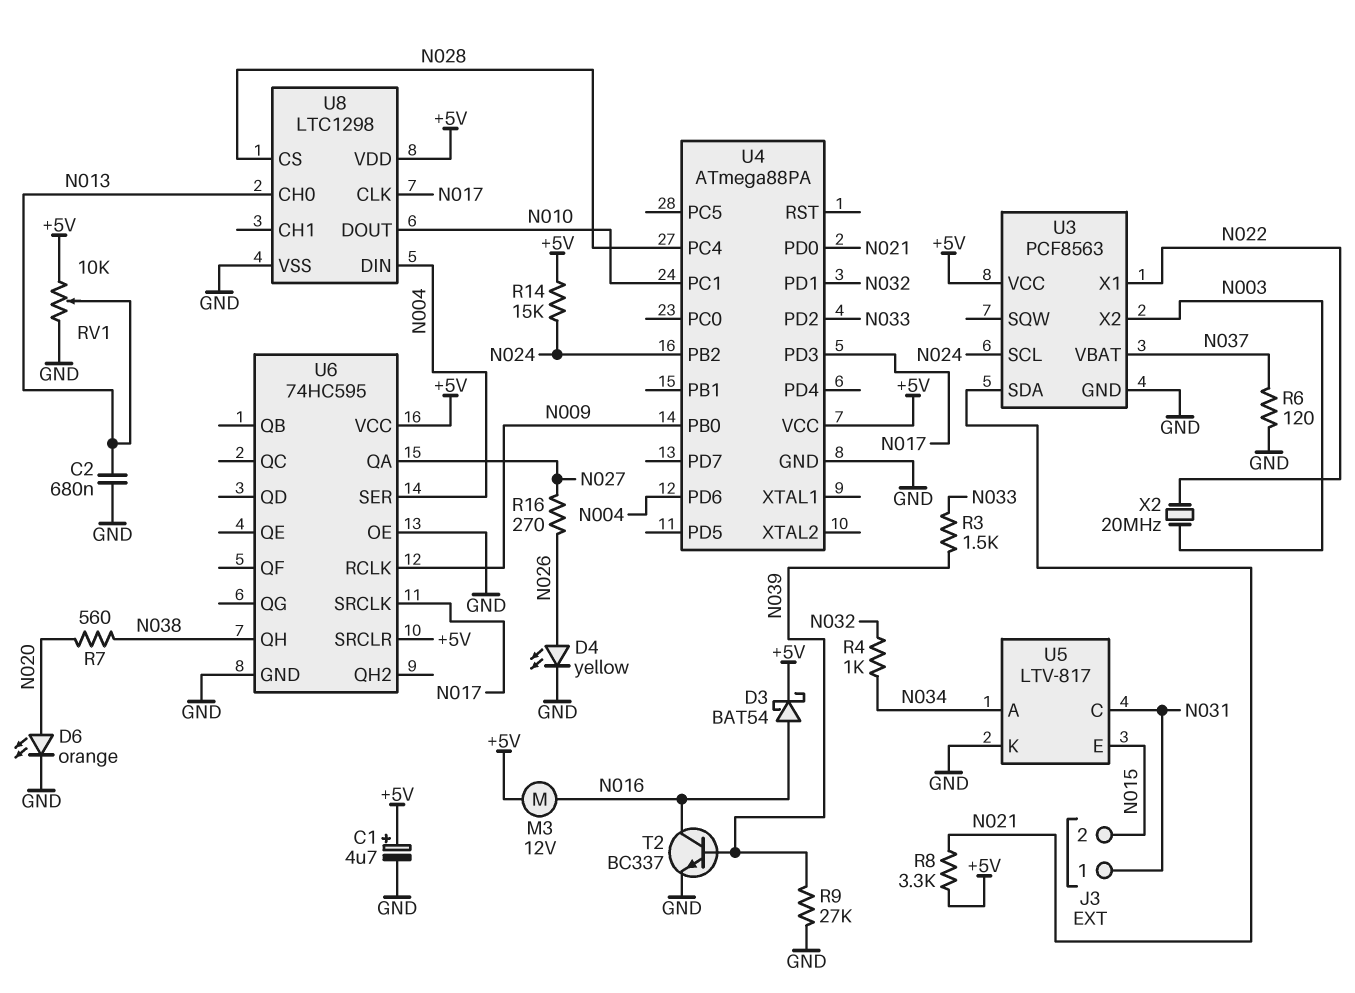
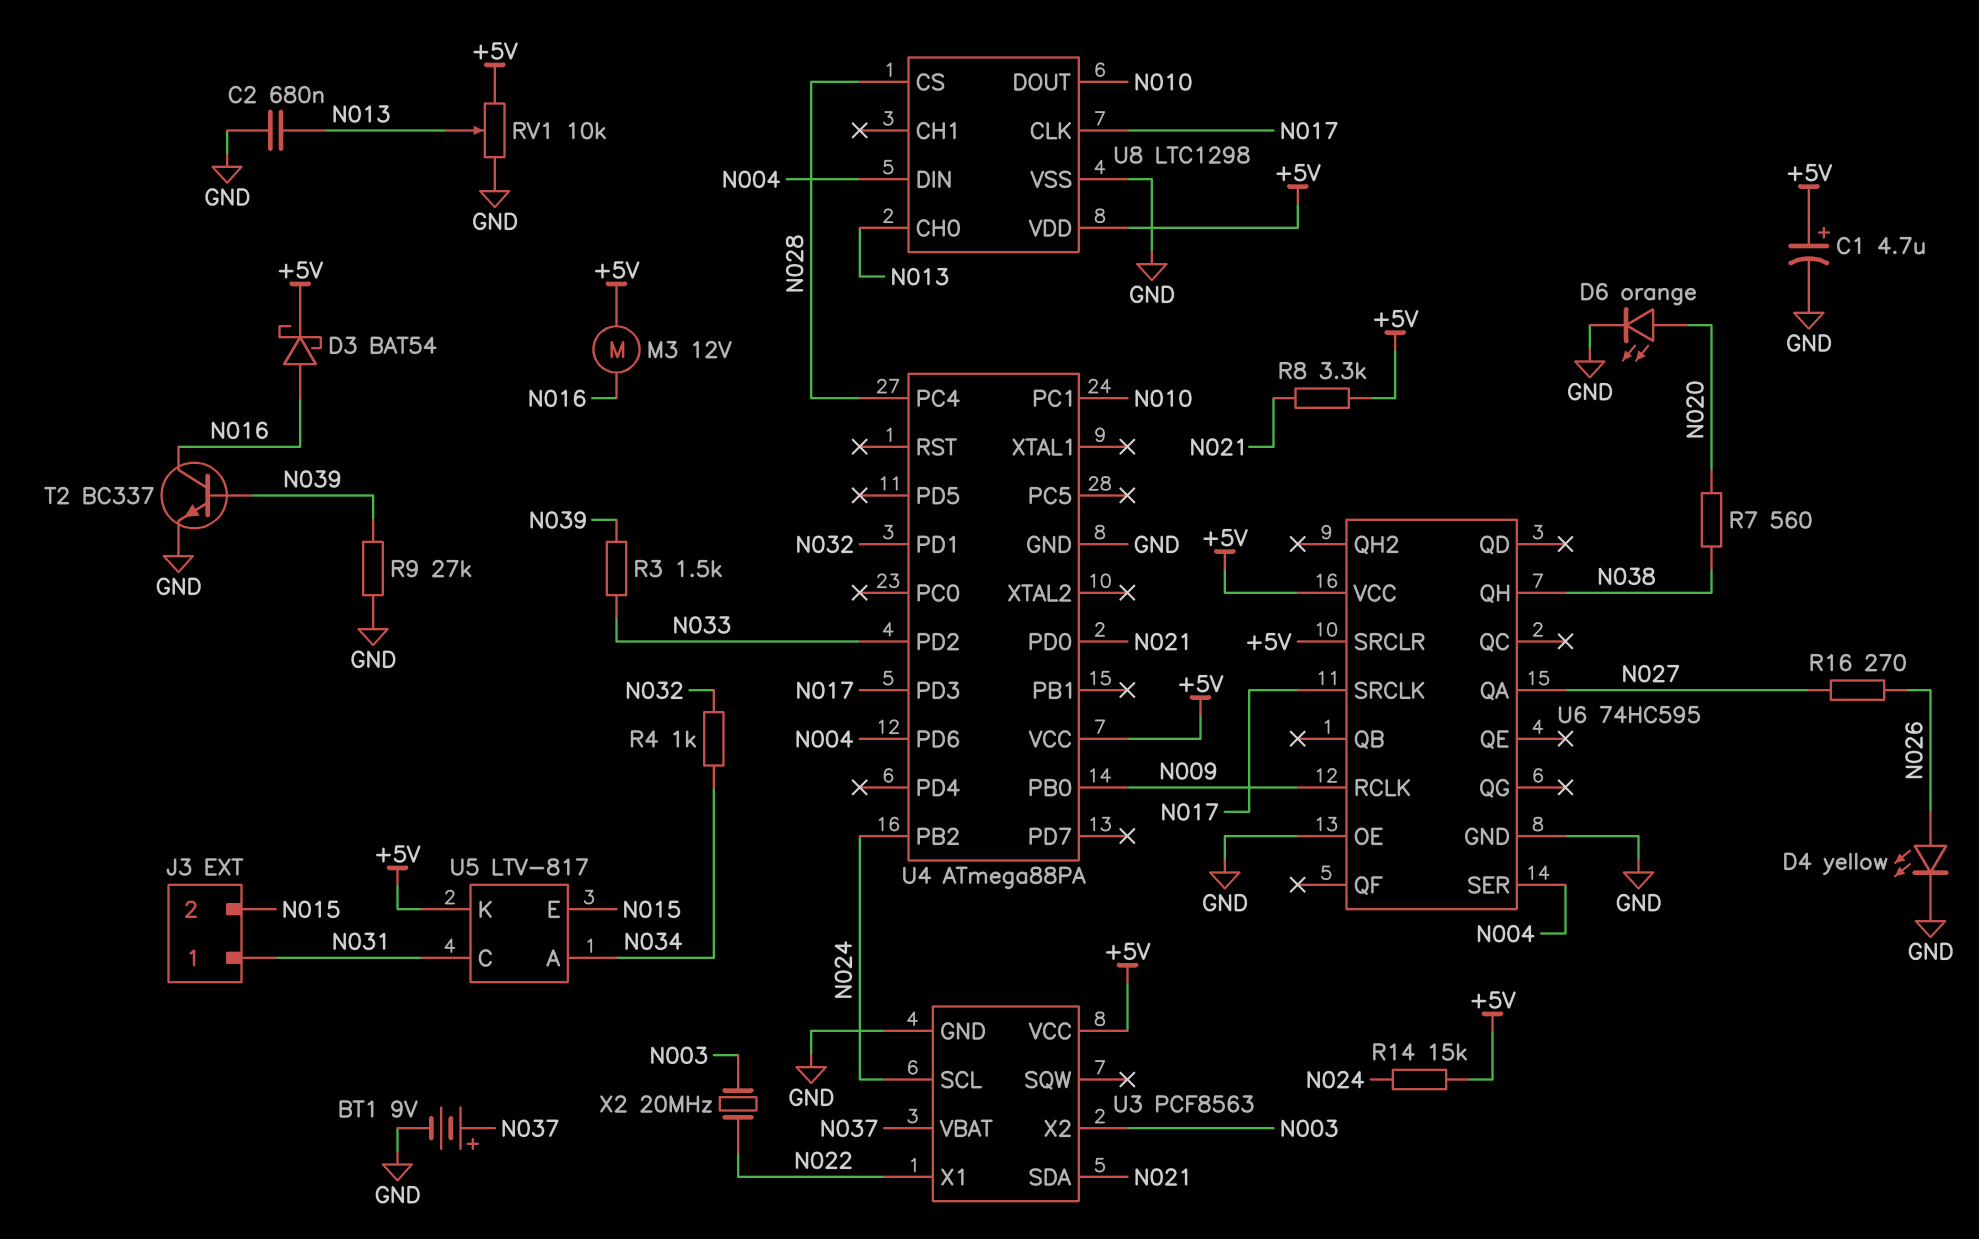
BT1: none -> 9V (plus N037, minus GND)
R6: 120 (GND, N037) -> none
U5 pin K: GND -> +5V

